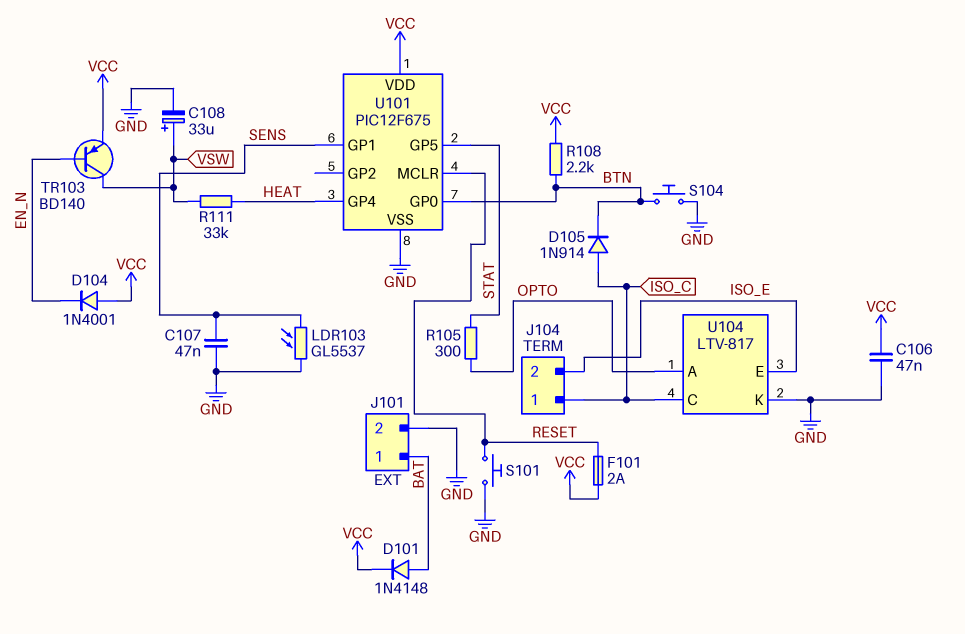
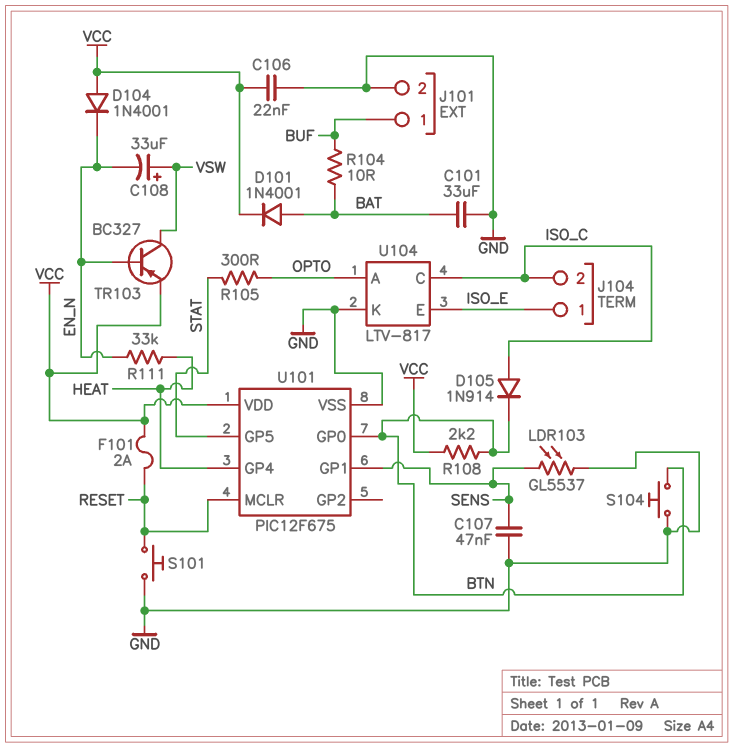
C101: none -> 33uF (BAT, GND)
C106: 47nF (GND, VCC) -> 22nF (GND, VCC)
C108: 33uF (plus VSW, minus GND) -> 33uF (plus VSW, minus EN_N)
D101: diode 1N4148 (A BAT, K VCC) -> diode 1N4001 (A BAT, K VCC)
J101 pin 1: BAT -> BUF
J104 pin 1: ISO_C -> ISO_E
J104 pin 2: ISO_E -> ISO_C
R104: none -> 10 (BAT, BUF)
R111: 33k (HEAT, VSW) -> 33k (EN_N, HEAT)
TR103: PNP BD140 (B EN_N, C VSW, E VCC) -> PNP BC327 (B EN_N, C VSW, E VCC)

